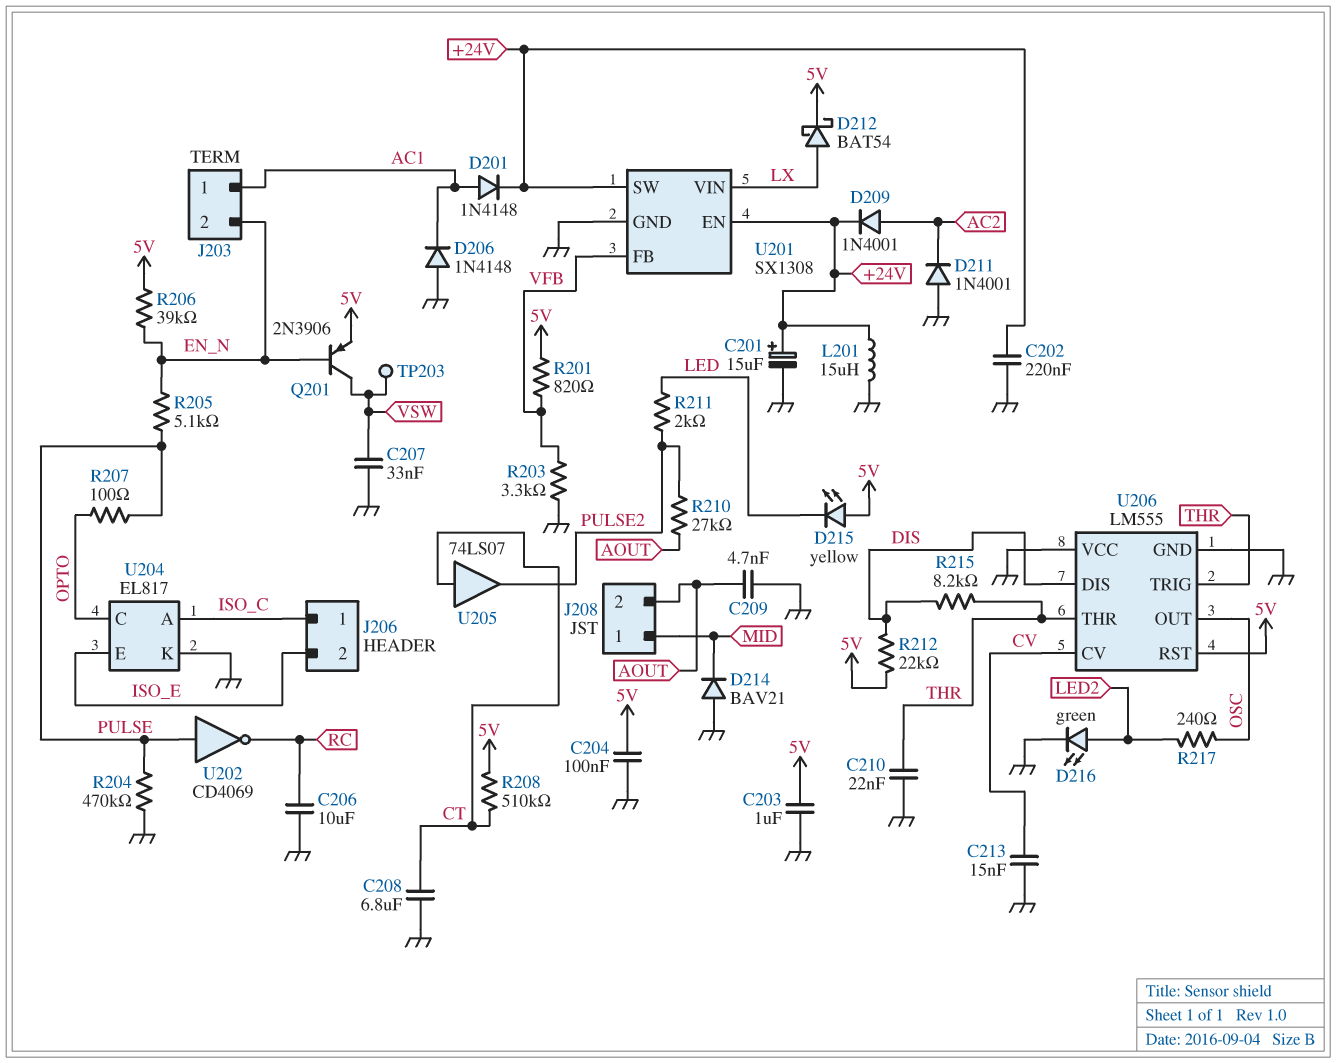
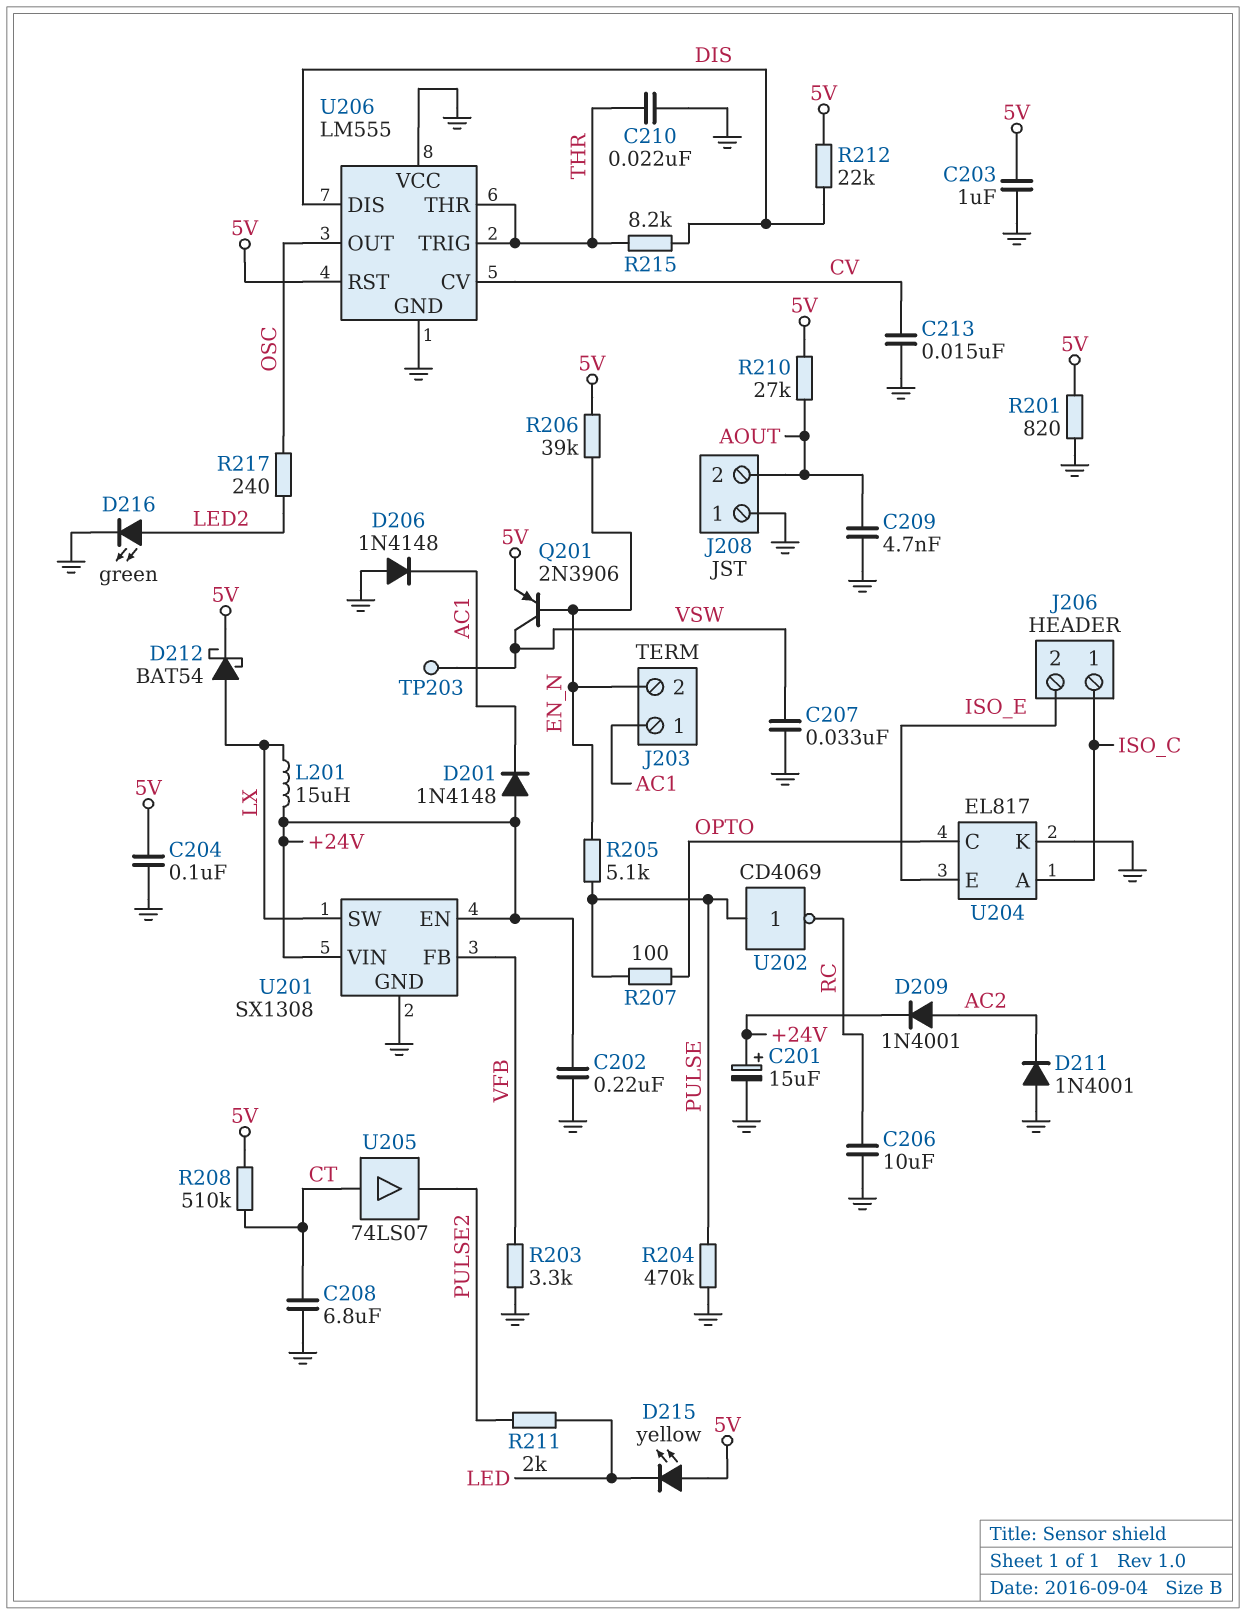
D201: diode 1N4148 (A AC1, K +24V) -> diode 1N4148 (A +24V, K AC1)
D214: diode BAV21 (A GND, K MID) -> none
J208 pin 1: MID -> GND
L201: 15uH (+24V, GND) -> 15uH (+24V, LX)
R201: 820 (5V, VFB) -> 820 (5V, GND)
R210: 27k (AOUT, PULSE2) -> 27k (5V, AOUT)
U201 pin SW: +24V -> LX
U201 pin VIN: LX -> +24V

